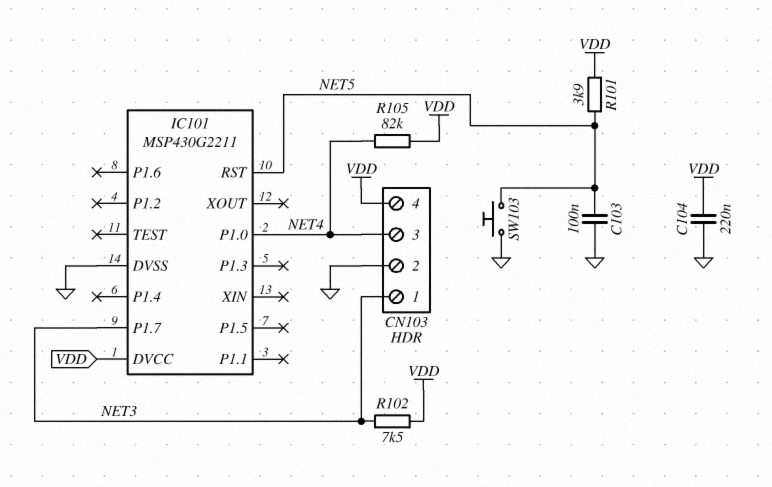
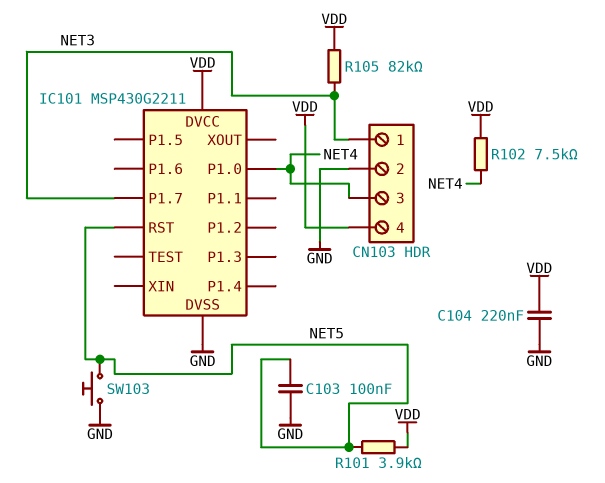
R102: 7.5k (NET3, VDD) -> 7.5k (NET4, VDD)
R105: 82k (NET4, VDD) -> 82k (NET3, VDD)

